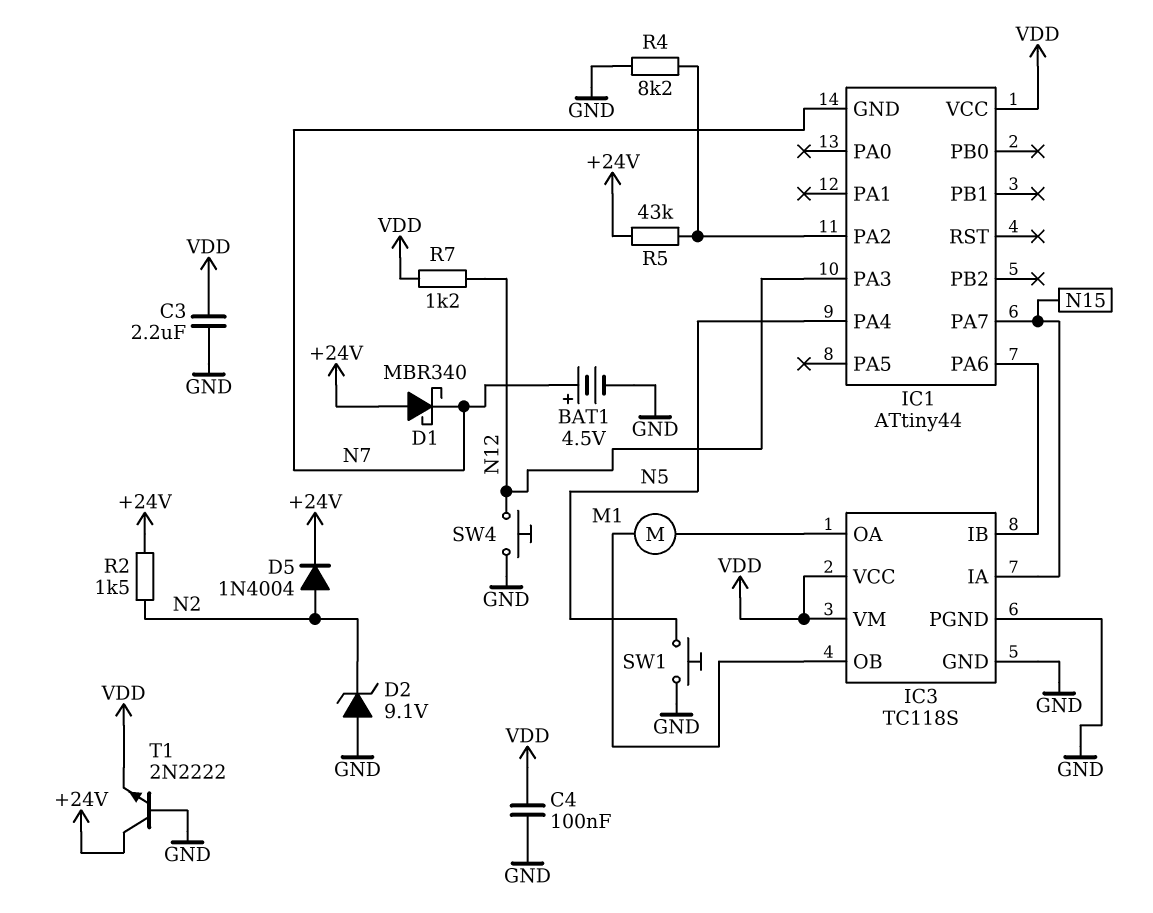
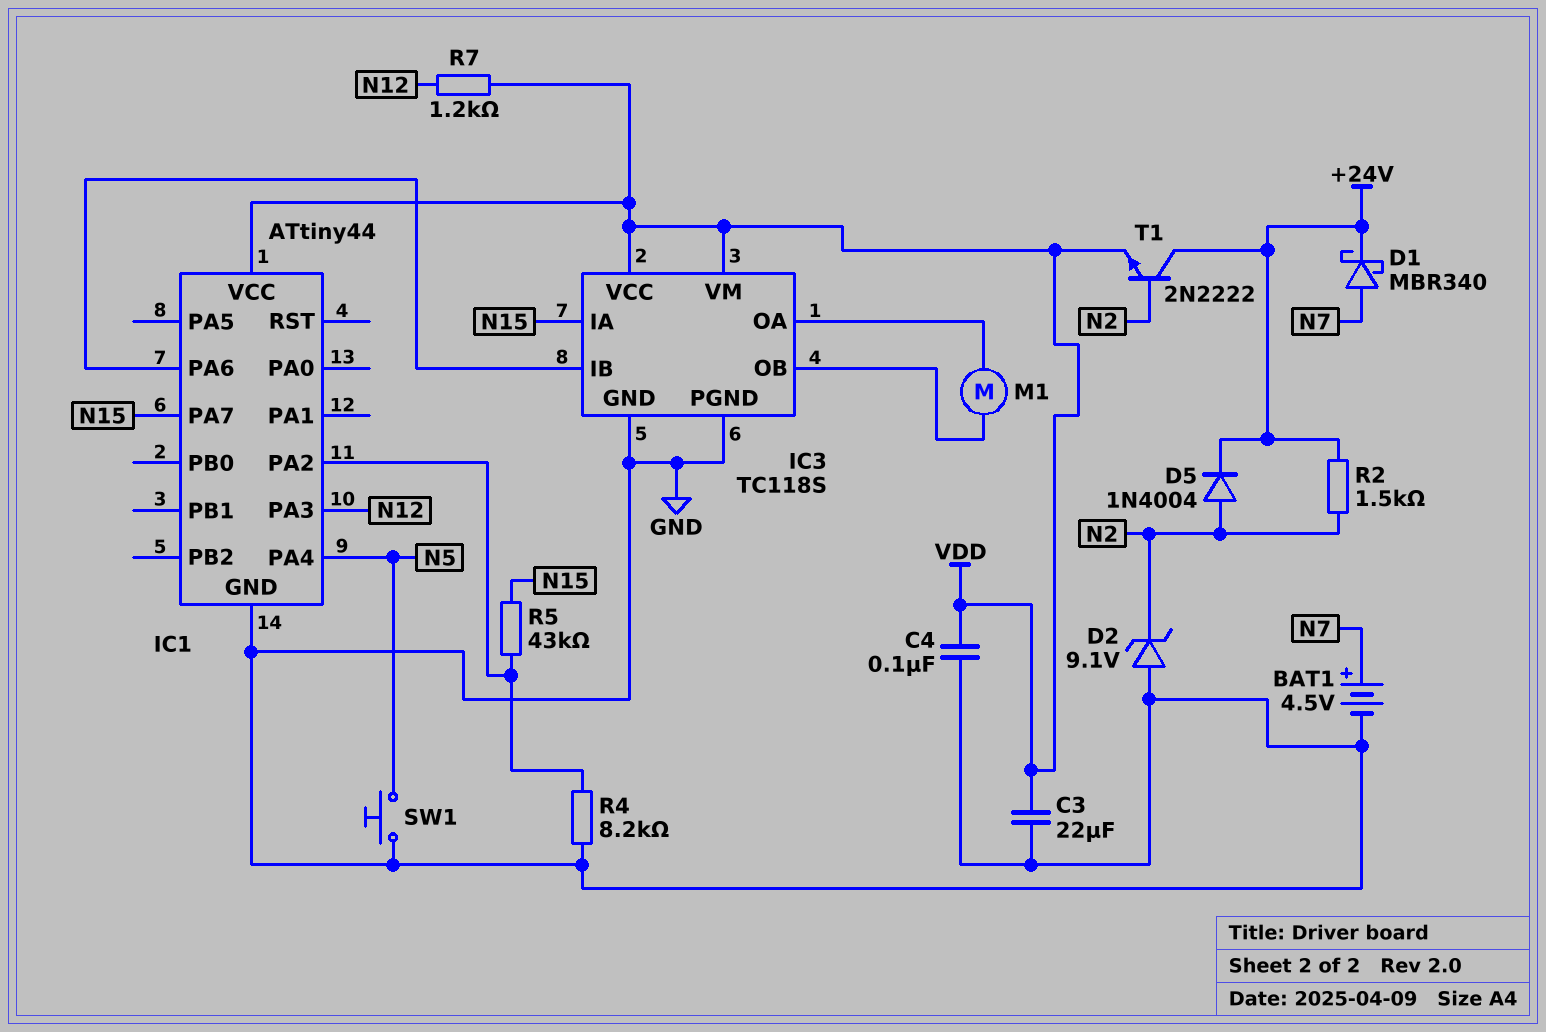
C3: 2.2uF (GND, VDD) -> 22uF (GND, VDD)
D1: schottky MBR340 (A +24V, K N7) -> schottky MBR340 (A N7, K +24V)
IC1 pin GND: N7 -> GND
R5: 43k (+24V, IC1/PA2) -> 43k (IC1/PA2, N15)
SW4: button (GND, N12) -> none
T1: NPN 2N2222 (B GND, C +24V, E VDD) -> NPN 2N2222 (B N2, C +24V, E VDD)

